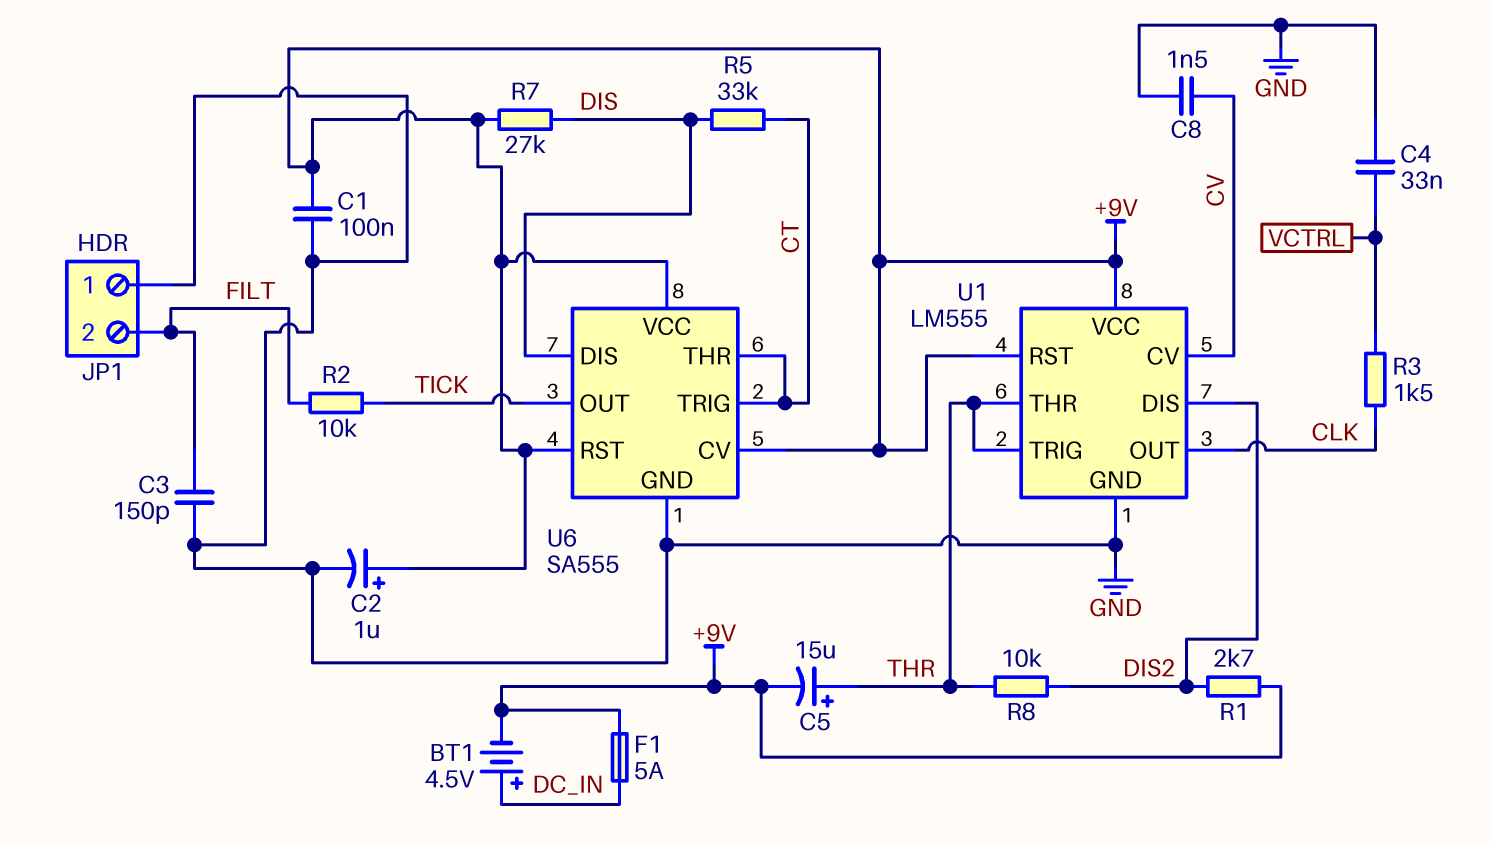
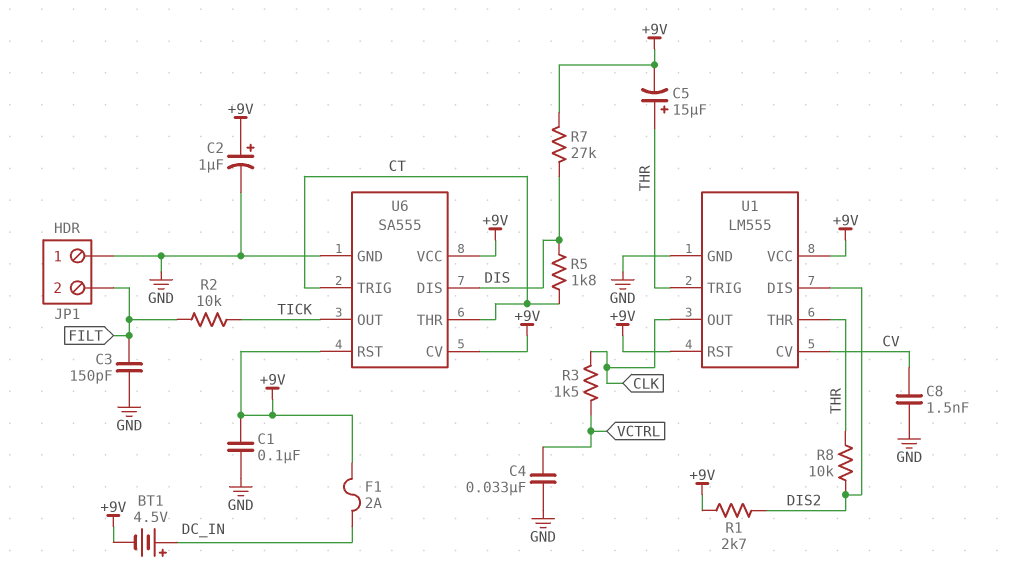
F1: 5A (+9V, DC_IN) -> 2A (+9V, DC_IN)
R5: 33k (CT, DIS) -> 1.8k (CT, DIS)

